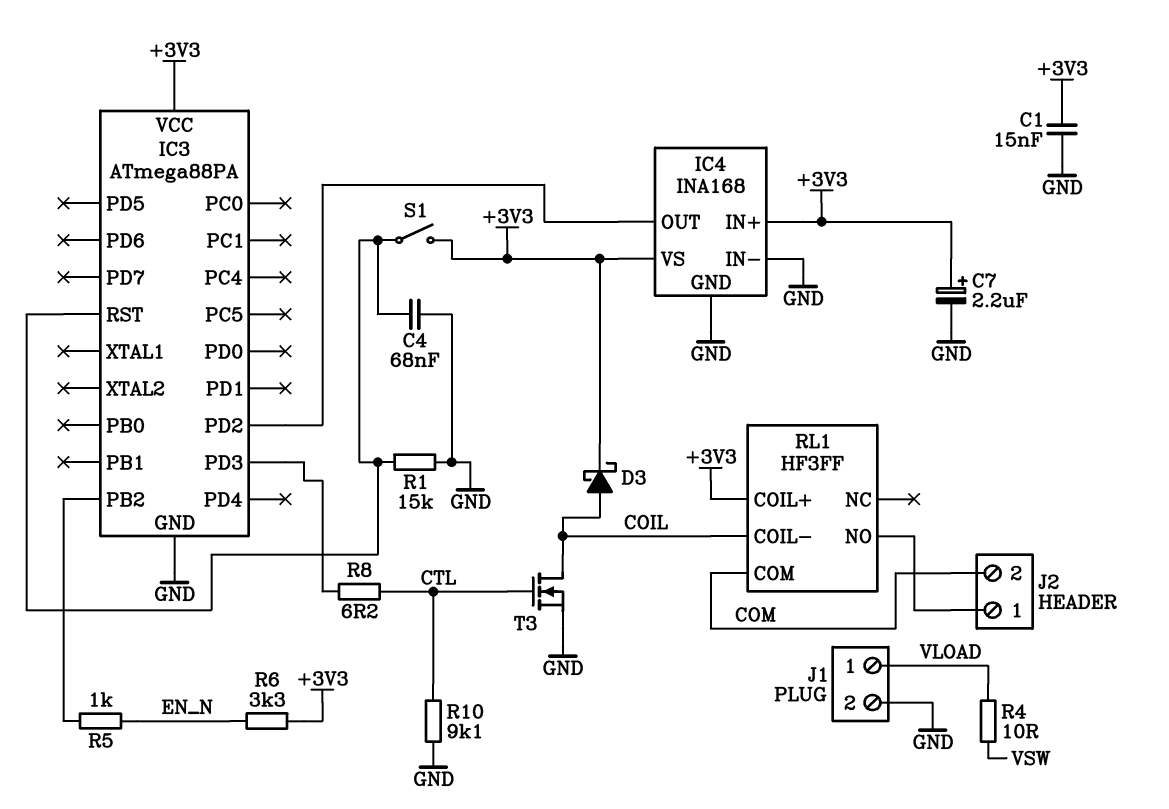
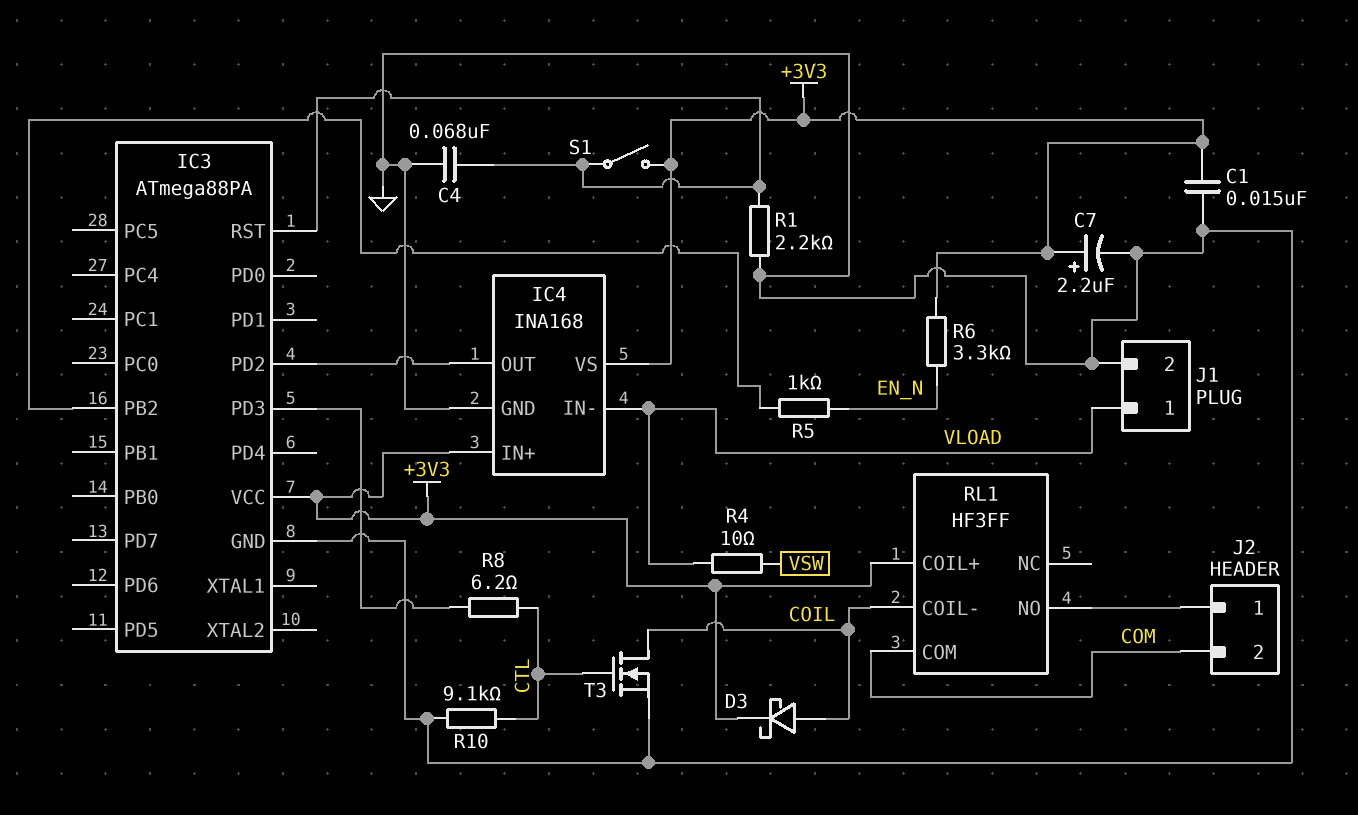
IC4 pin IN-: GND -> VLOAD
R1: 15k (GND, IC3/RST) -> 2.2k (GND, IC3/RST)

